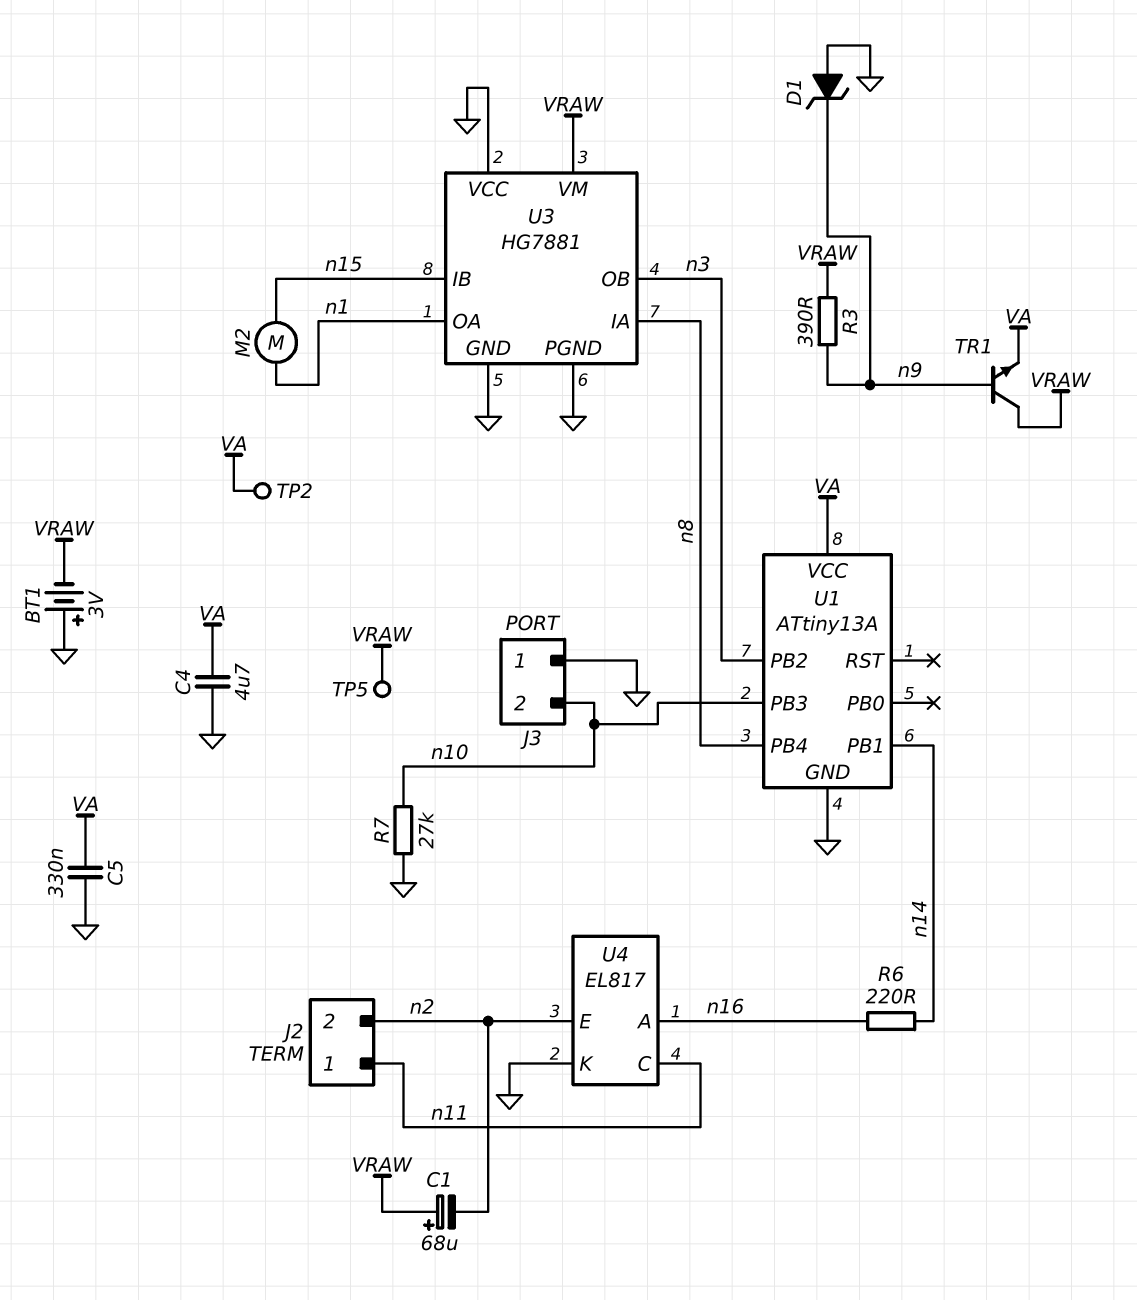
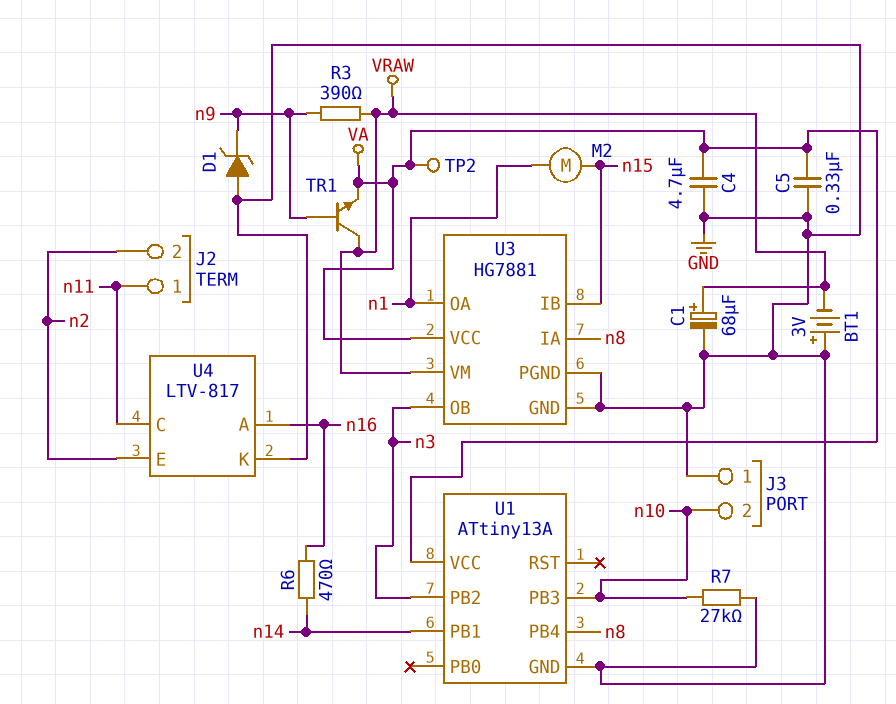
C1: 68uF (plus VRAW, minus n2) -> 68uF (plus VRAW, minus GND)
R6: 220 (n14, n16) -> 470 (n14, n16)
TP5: test point (VRAW) -> none
U3 pin VCC: GND -> VA
U4: EL817 -> LTV-817

